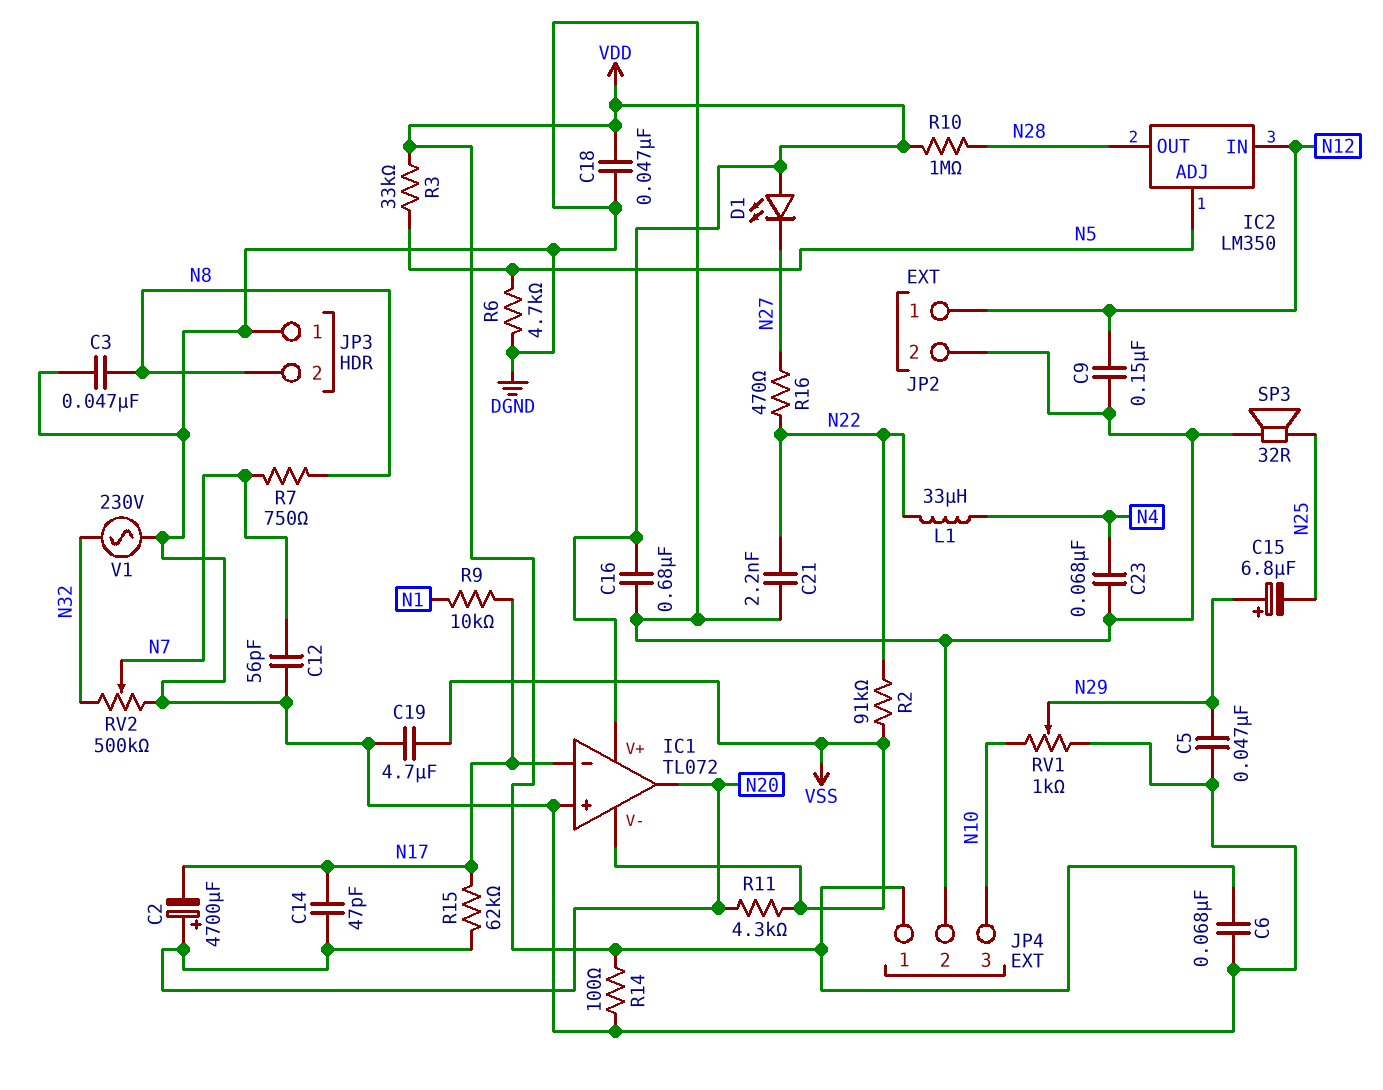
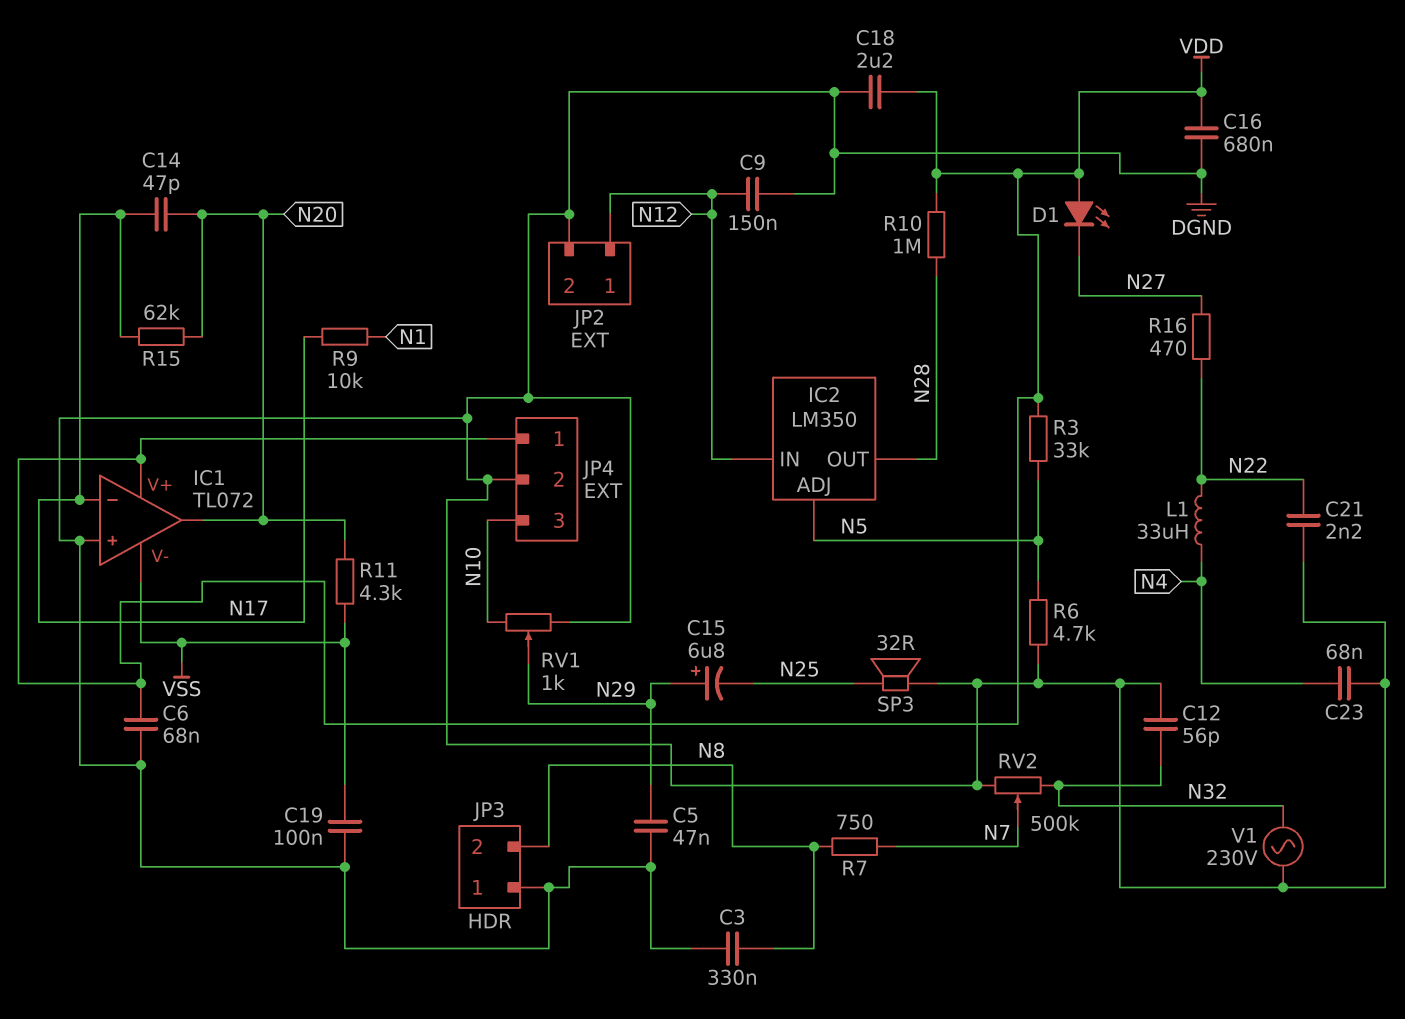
C2: 4700uF (plus N20, minus N17) -> none
C3: 47nF (DGND, N8) -> 330nF (DGND, N8)
C12: 56pF (DGND, N7) -> 56pF (DGND, N32)
C18: 47nF (DGND, VDD) -> 2.2uF (DGND, VDD)
C19: 4.7uF (DGND, VSS) -> 100nF (DGND, VSS)
R2: 91k (N22, VSS) -> none
R14: 100 (DGND, VDD) -> none

